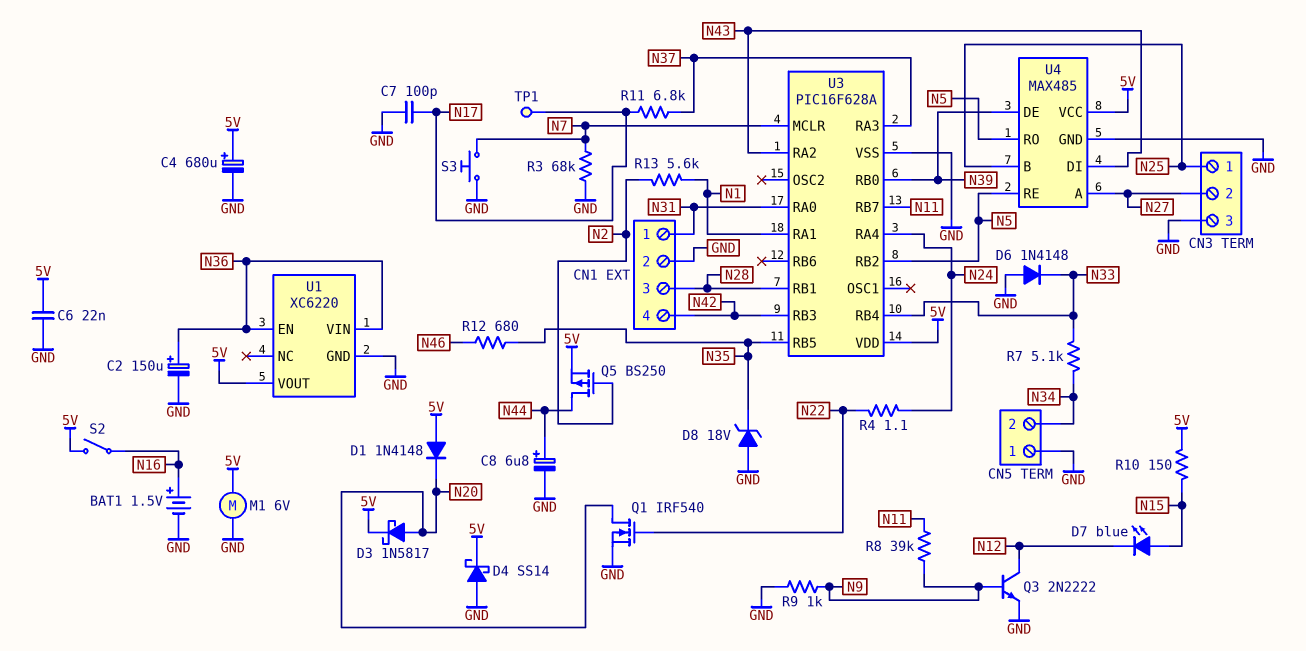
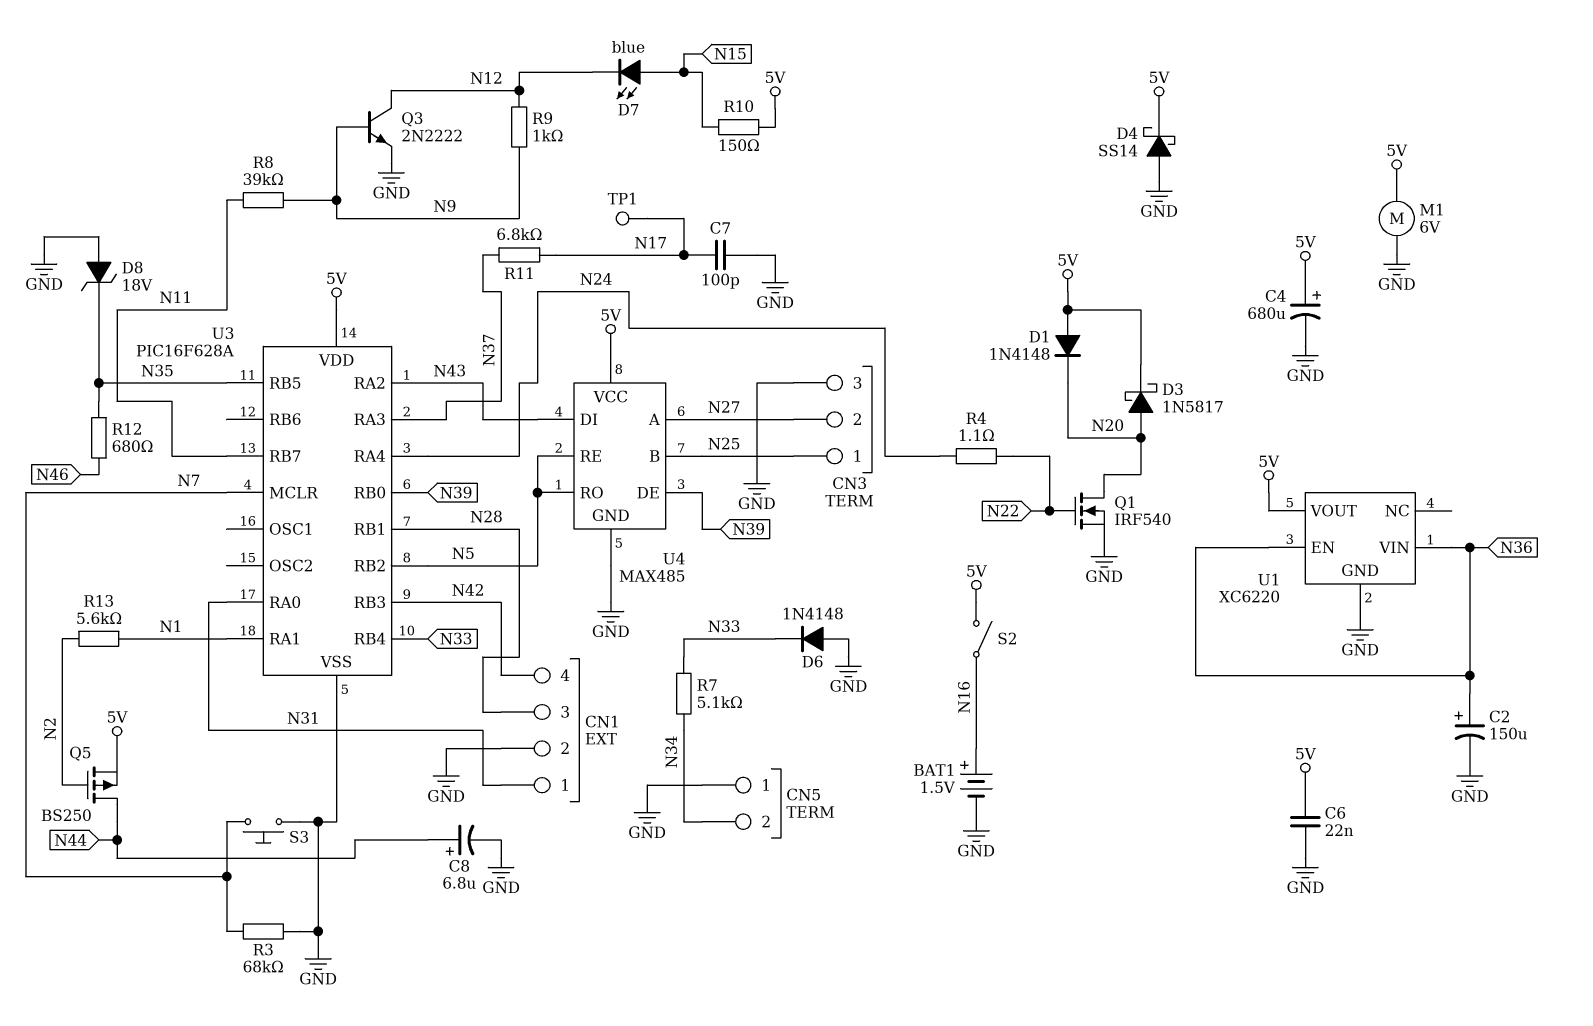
R9: 1k (GND, N9) -> 1k (N9, N12)

